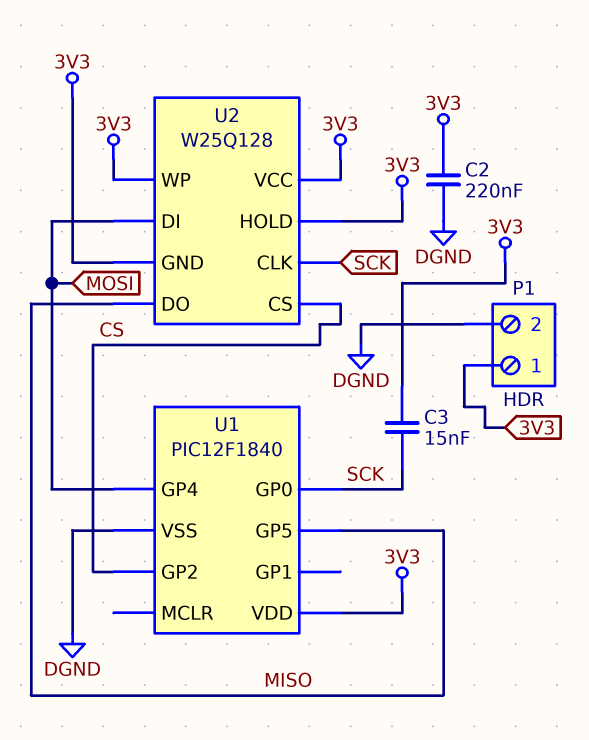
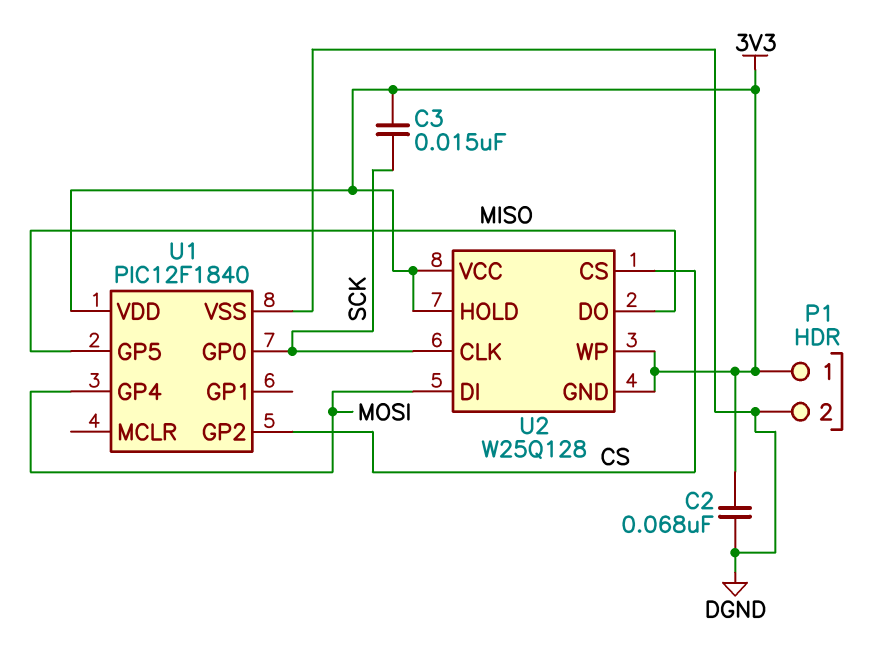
C2: 220nF (3V3, DGND) -> 68nF (3V3, DGND)

